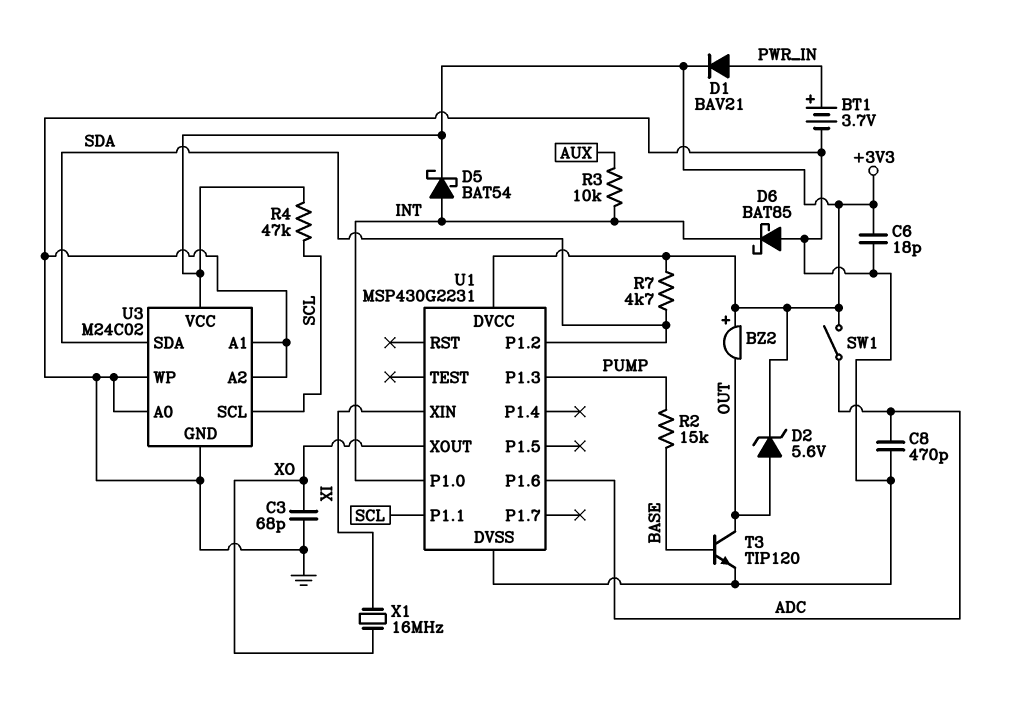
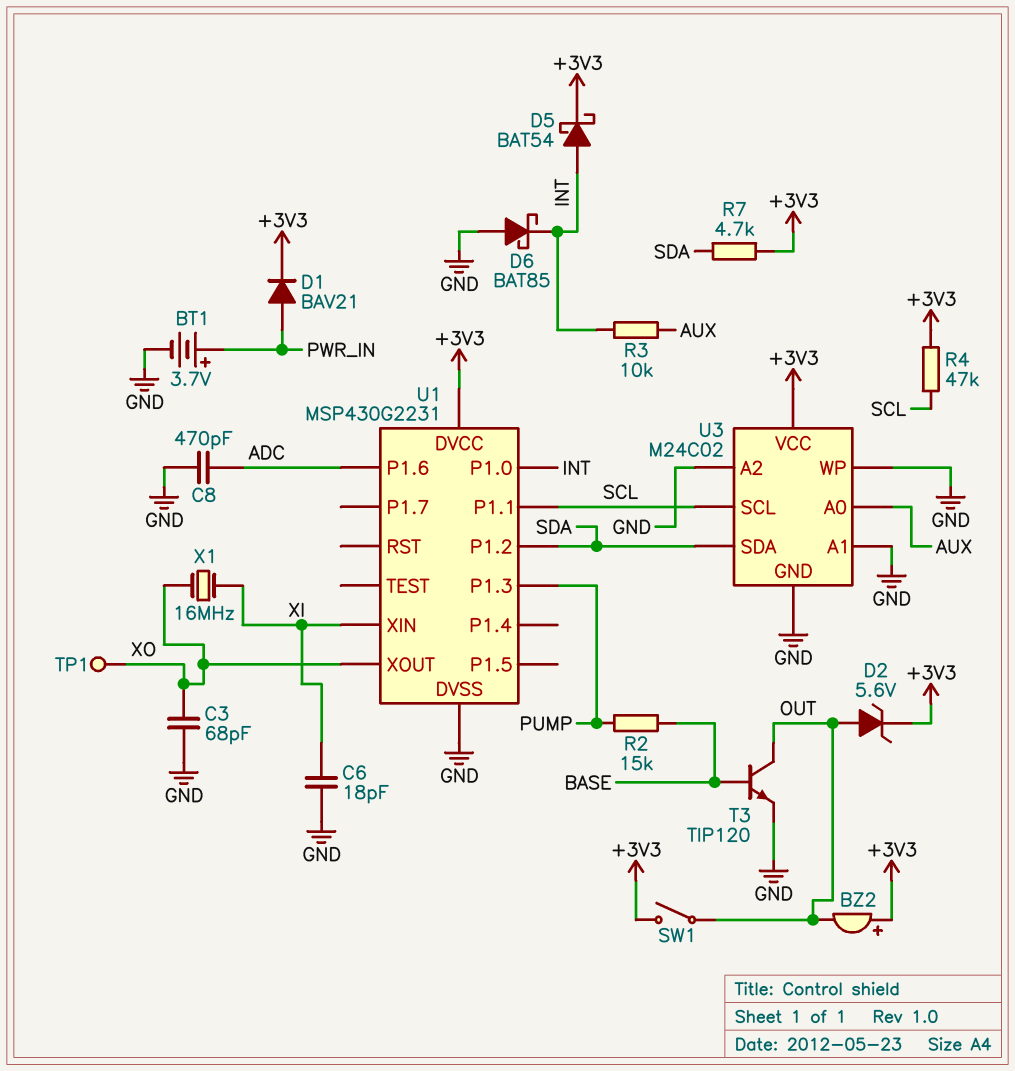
C6: 18pF (+3V3, GND) -> 18pF (GND, XI)
SW1: switch (+3V3, ADC) -> switch (+3V3, OUT)
TP1: none -> test point (XO)
U3 pin A0: GND -> AUX

